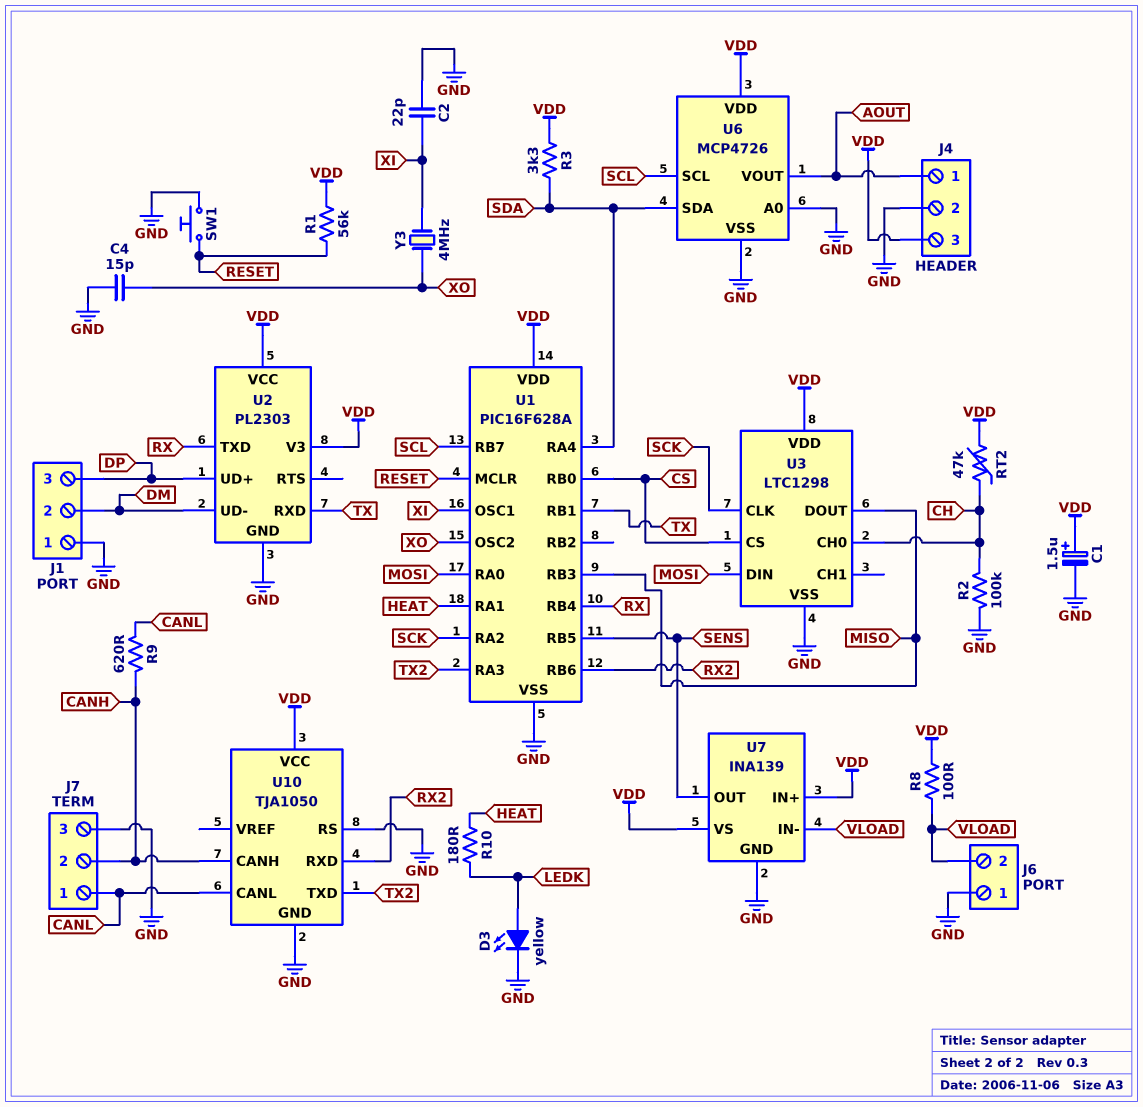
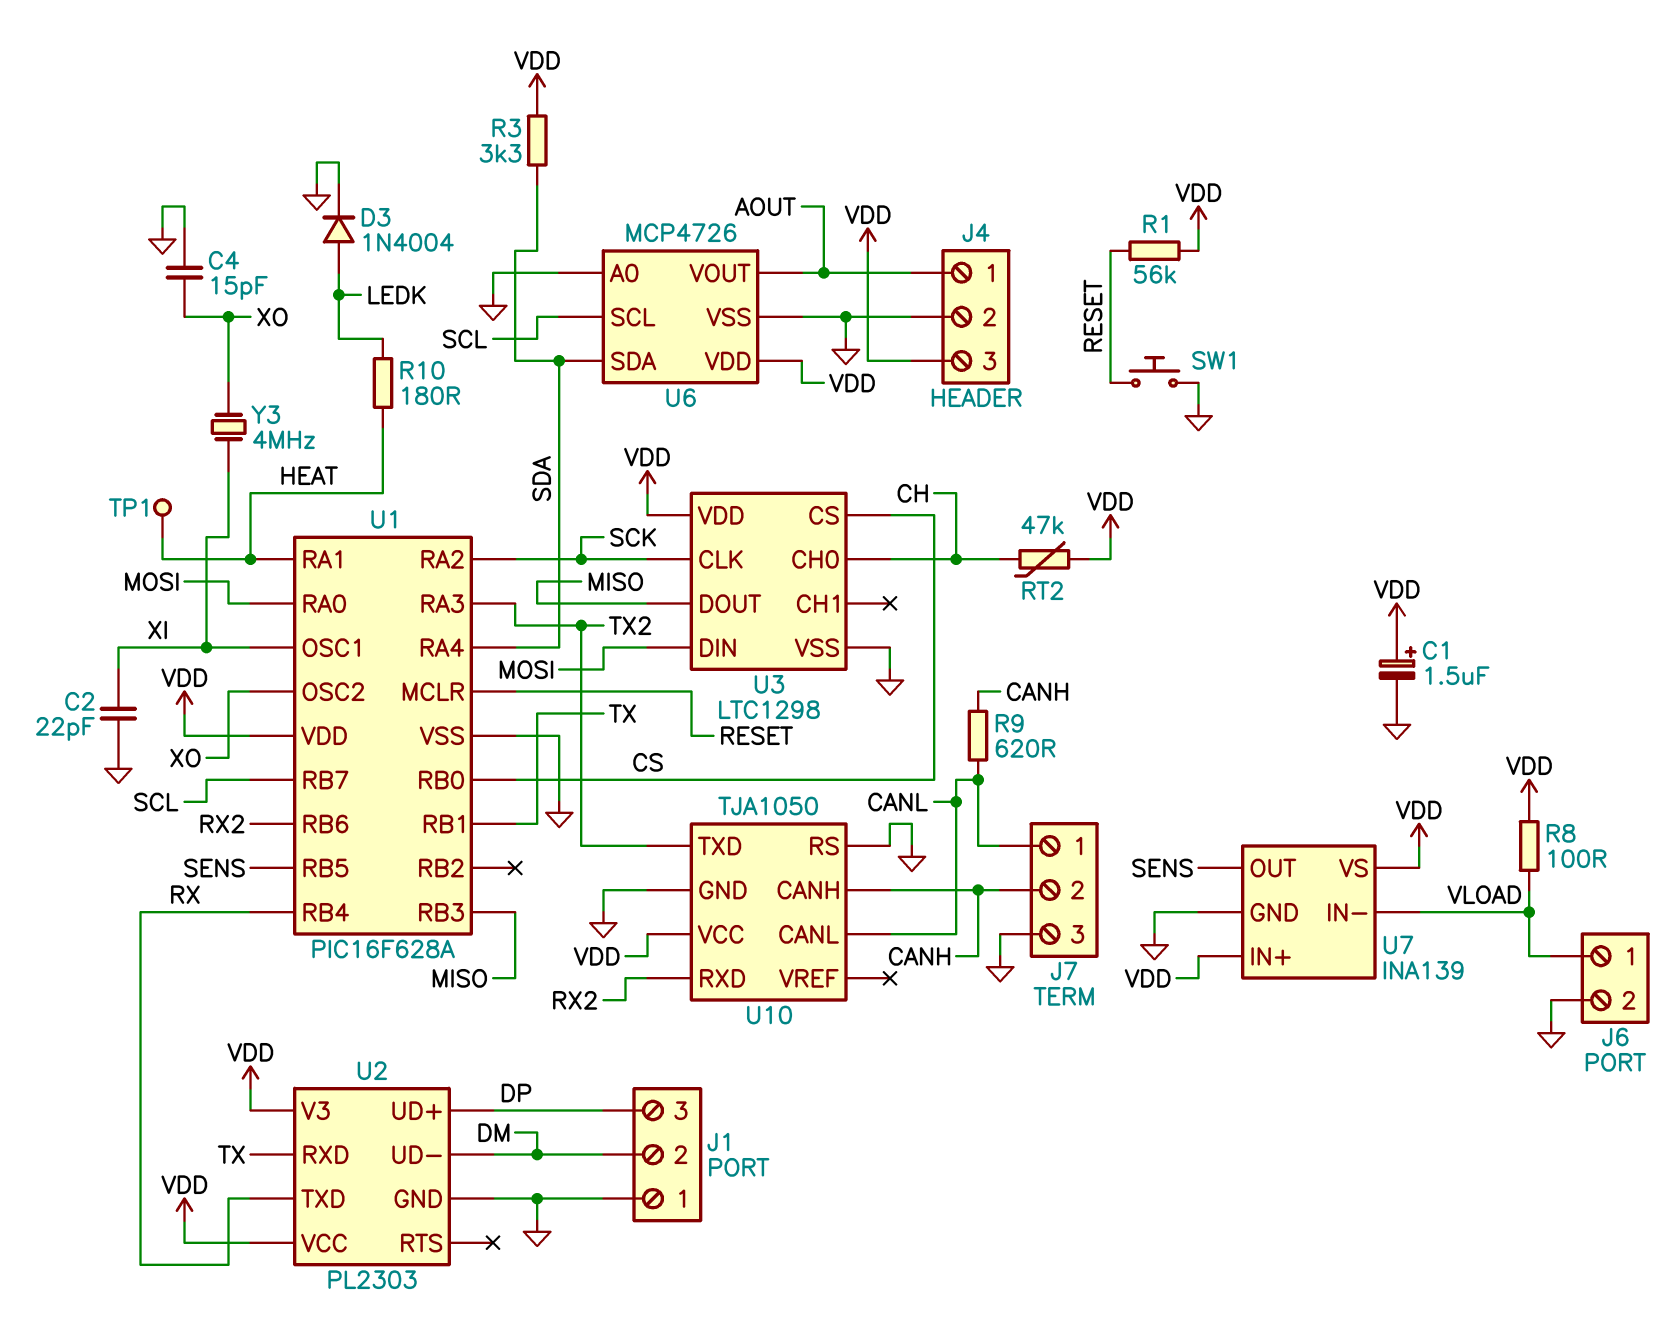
D3: LED yellow (A LEDK, K GND) -> diode 1N4004 (A LEDK, K GND)
J6 pin 1: GND -> VLOAD
J6 pin 2: VLOAD -> GND
R2: 100k (CH, GND) -> none
TP1: none -> test point (HEAT)

